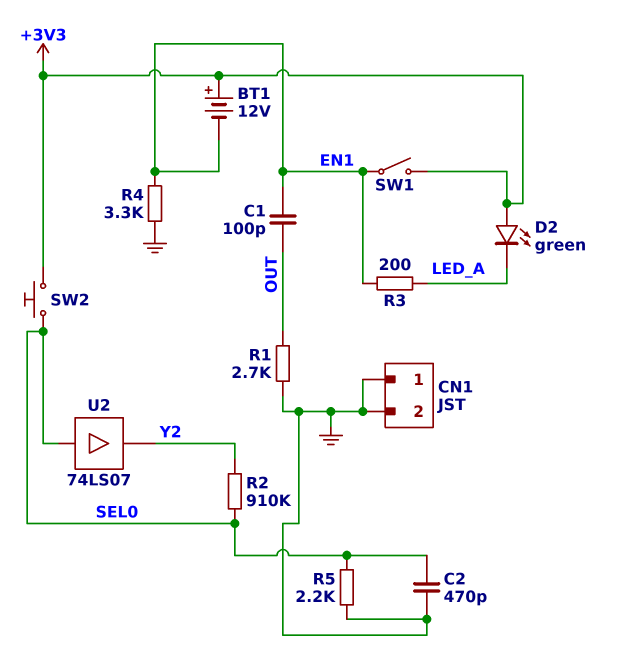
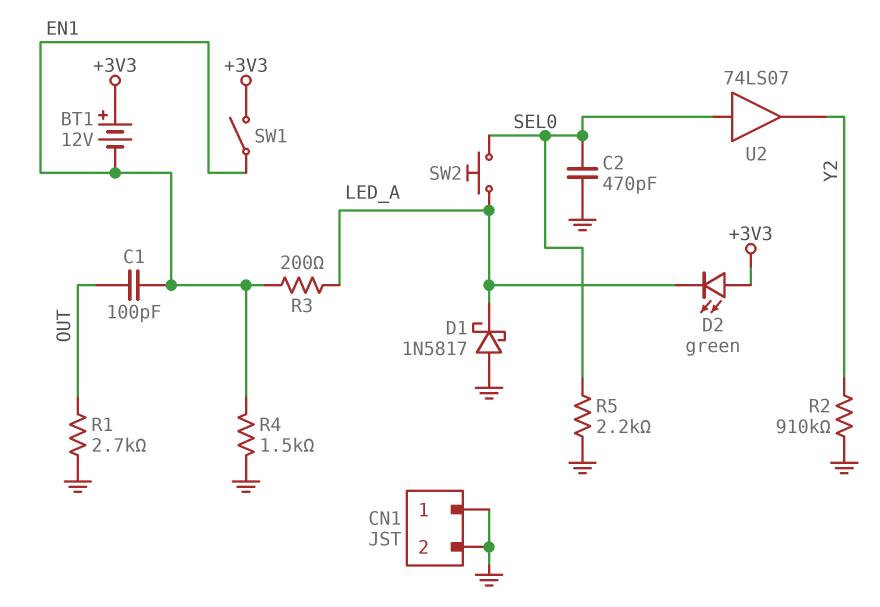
D1: none -> schottky 1N5817 (A GND, K LED_A)
R2: 910k (SEL0, Y2) -> 910k (GND, Y2)
R4: 3.3k (EN1, GND) -> 1.5k (EN1, GND)
SW2: button (+3V3, SEL0) -> button (LED_A, SEL0)

